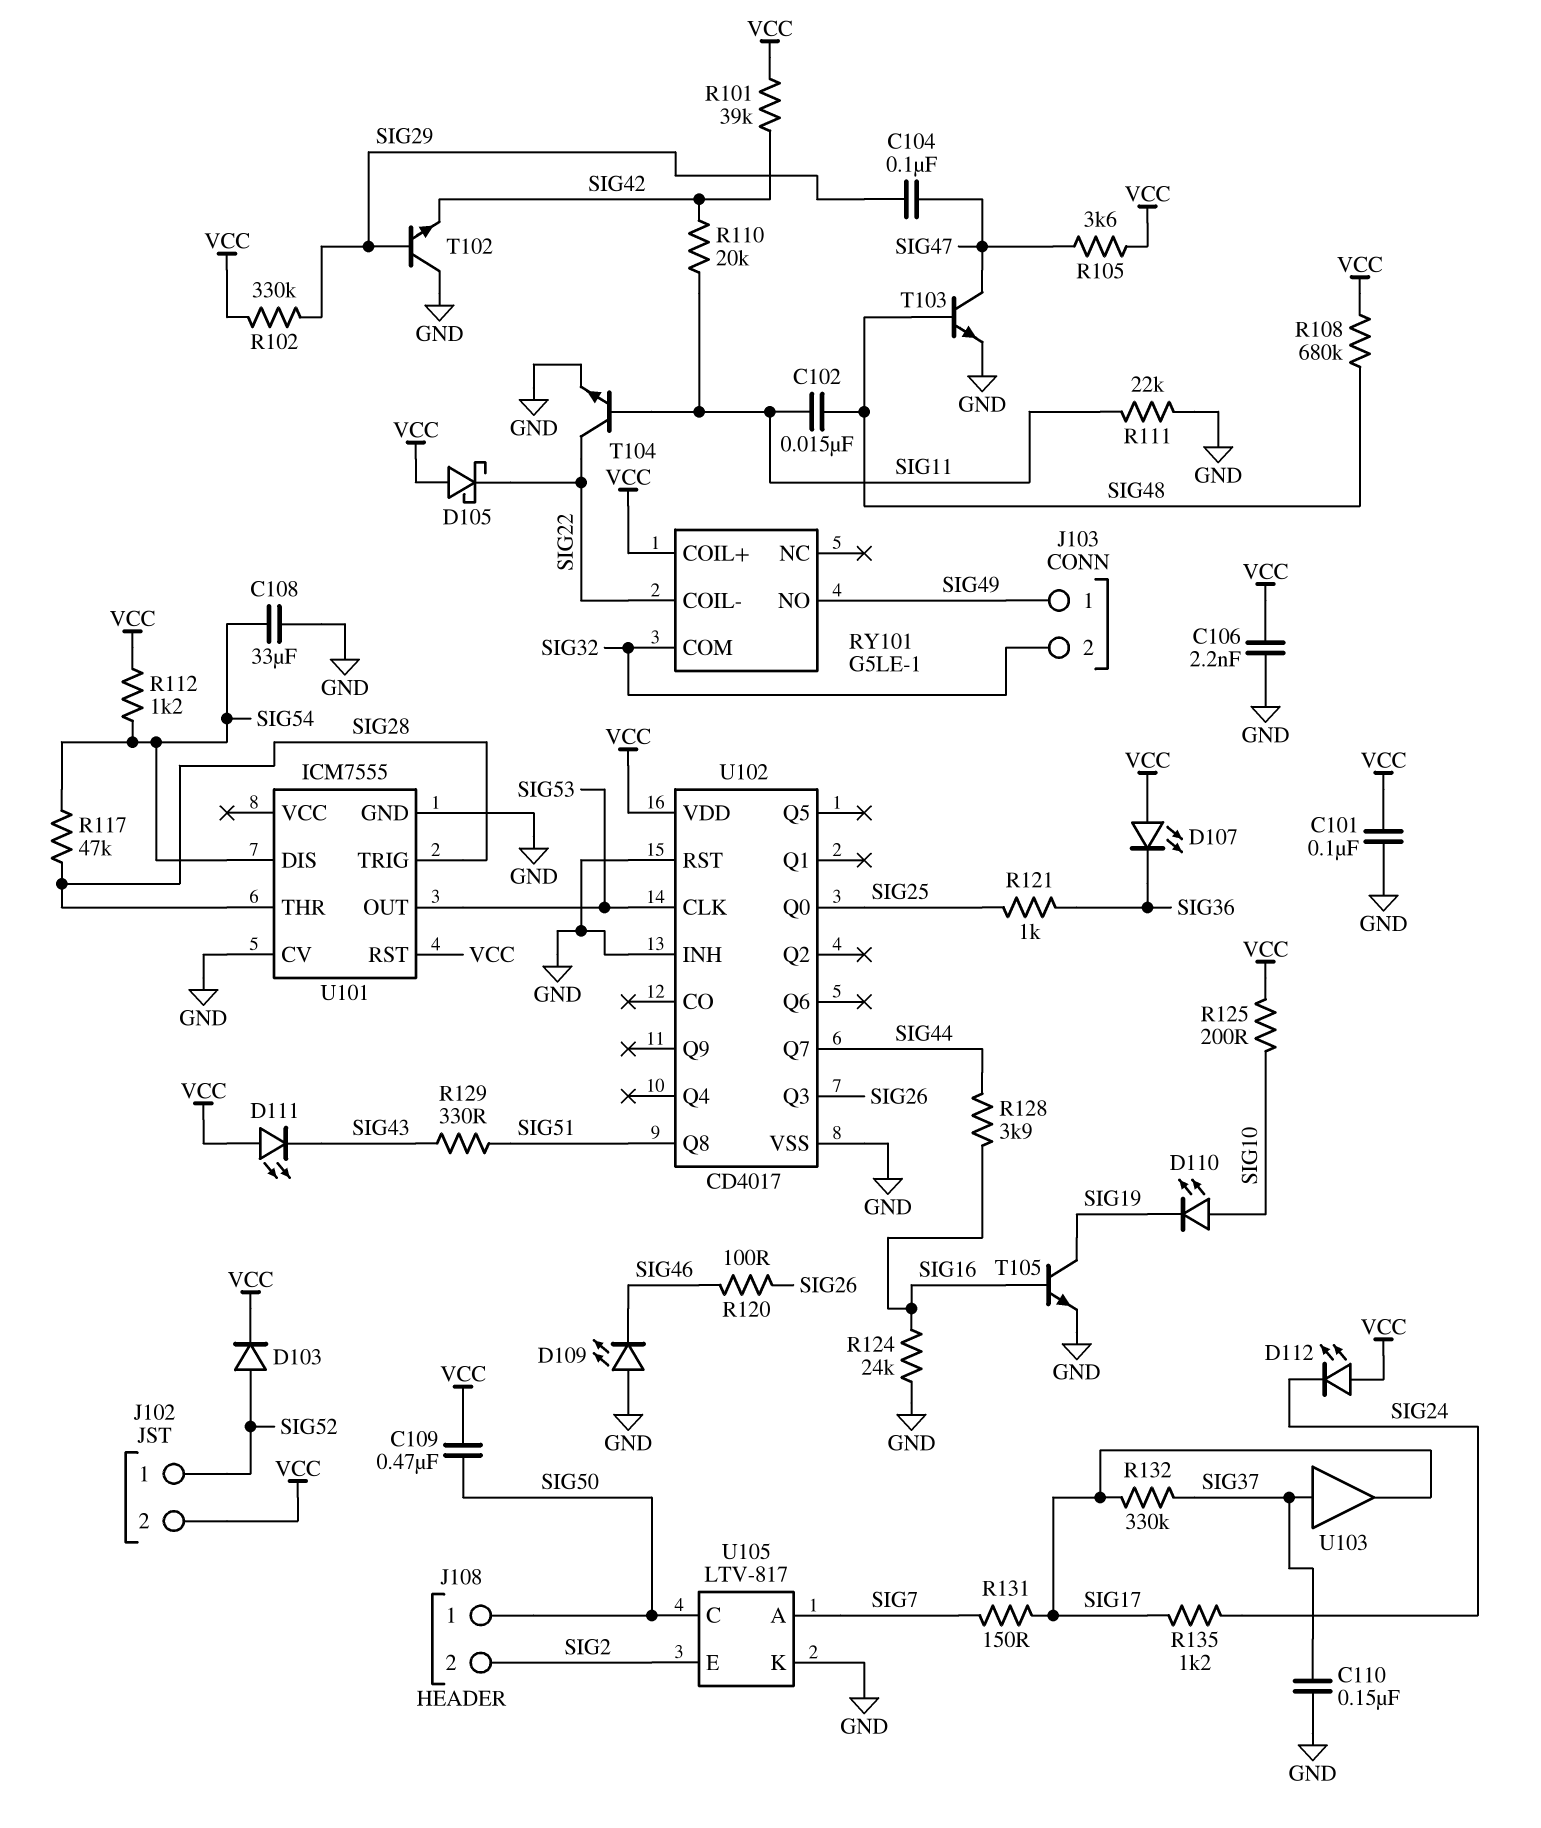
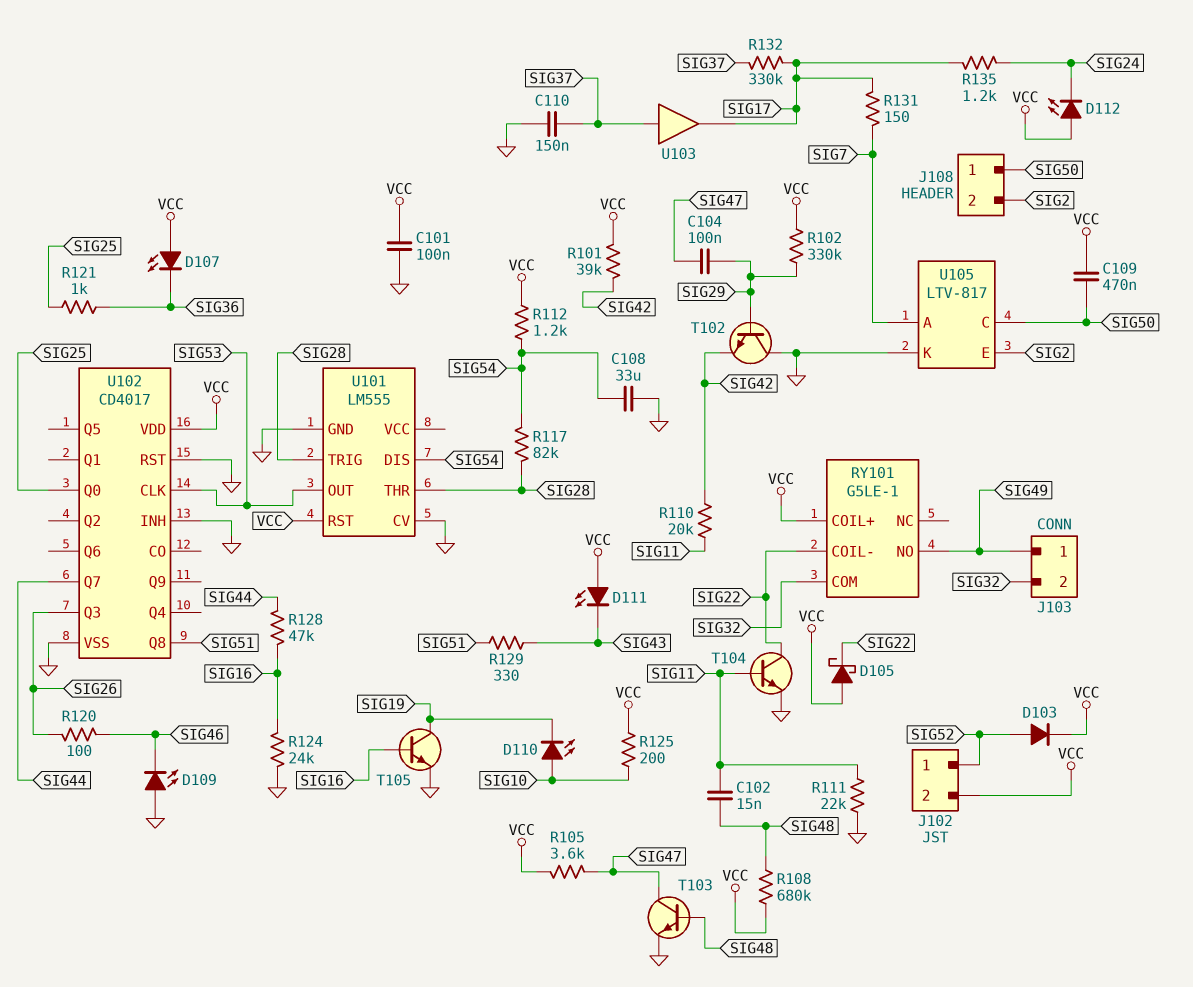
C106: 2.2nF (GND, VCC) -> none
R117: 47k (SIG28, SIG54) -> 82k (SIG28, SIG54)
R128: 3.9k (SIG16, SIG44) -> 47k (SIG16, SIG44)
U101: ICM7555 -> LM555

